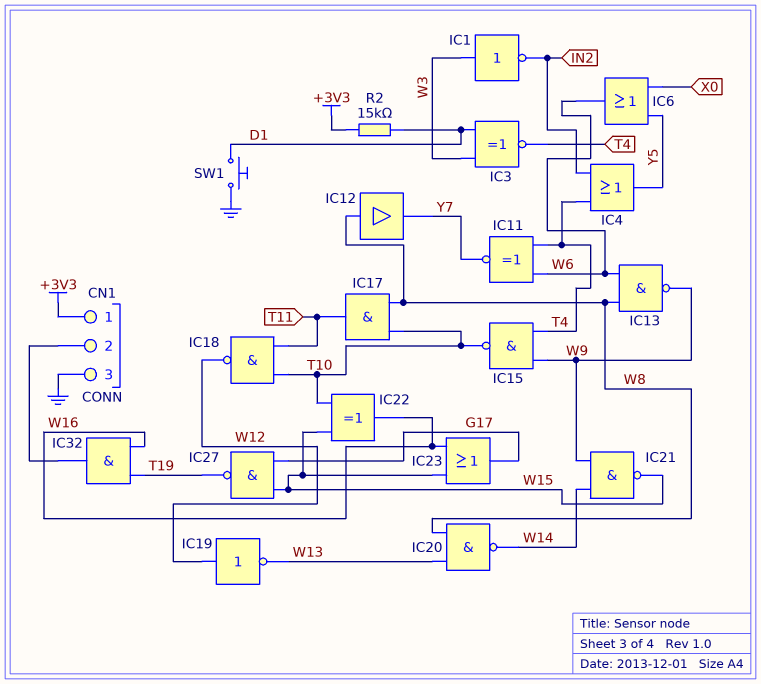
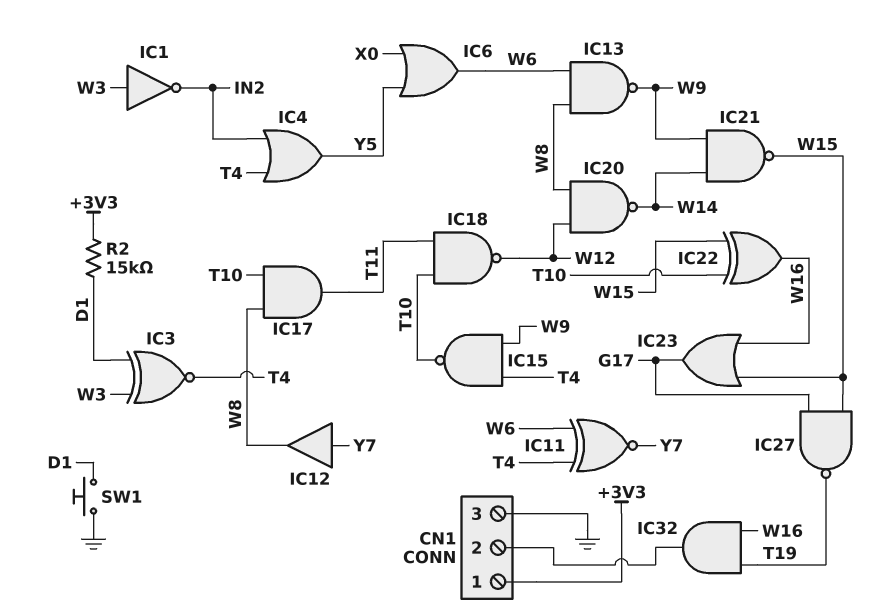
IC12: buffer (in W8, out Y7) -> buffer (in Y7, out W8)
IC19: NOT (in W12, out W13) -> none
IC20: NAND (in W8, in W13, out W14) -> NAND (in W8, in W12, out W14)

